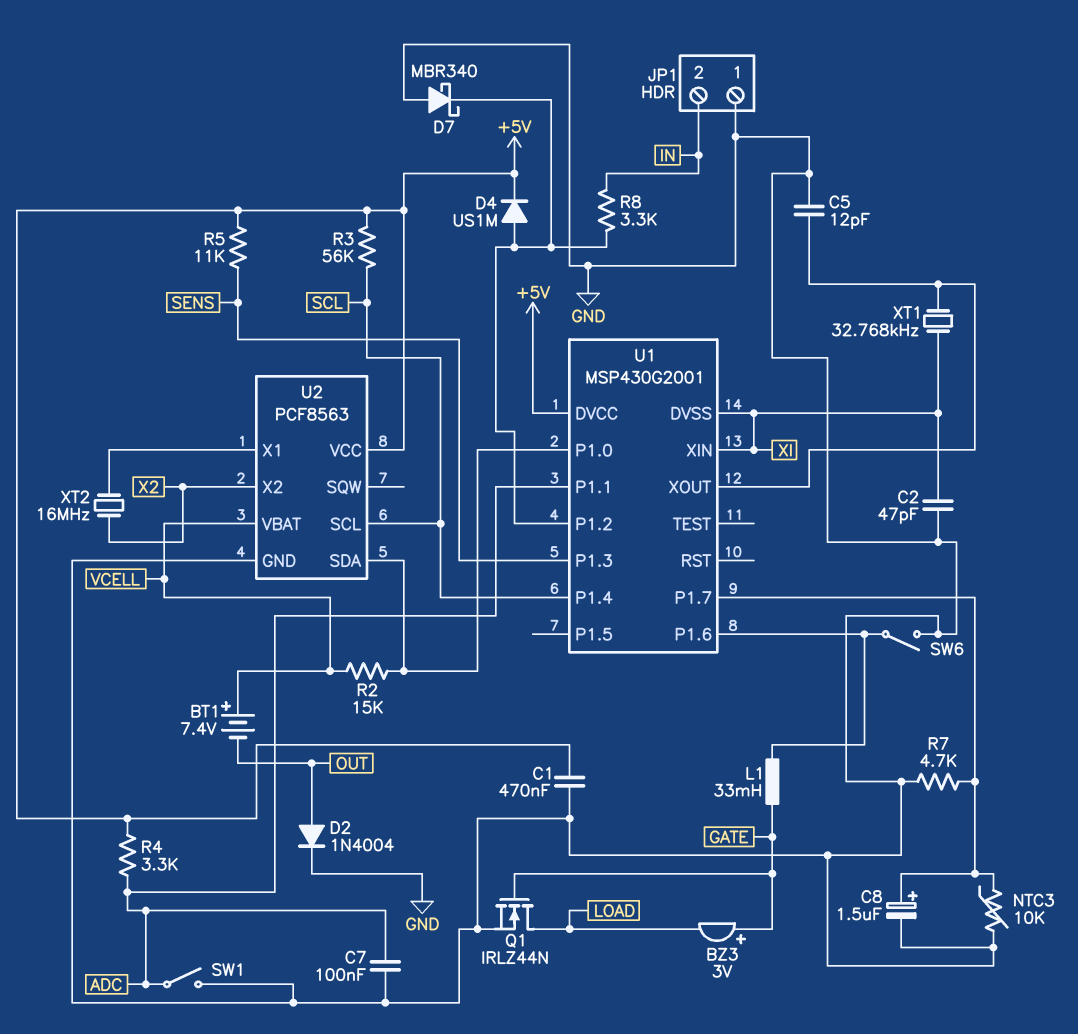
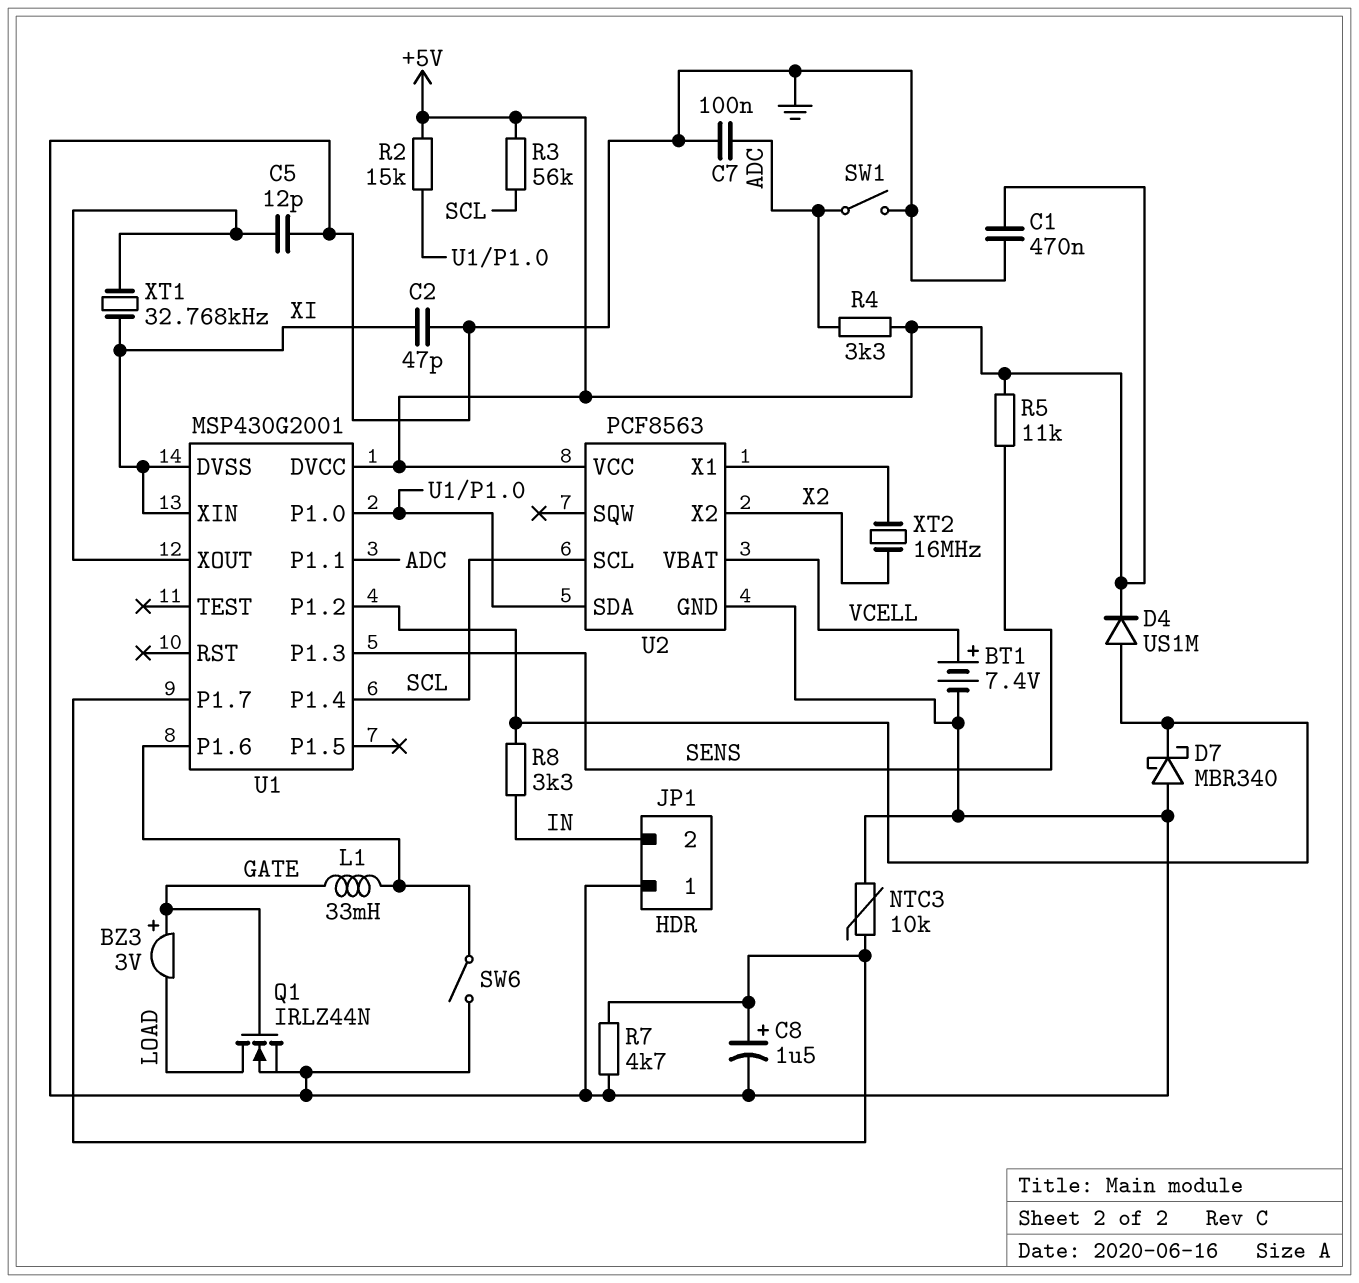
BT1: 7.4V (plus VCELL, minus OUT) -> 7.4V (plus VCELL, minus GND)
D2: diode 1N4004 (A OUT, K GND) -> none
R2: 15k (U1/P1.0, VCELL) -> 15k (+5V, U1/P1.0)

